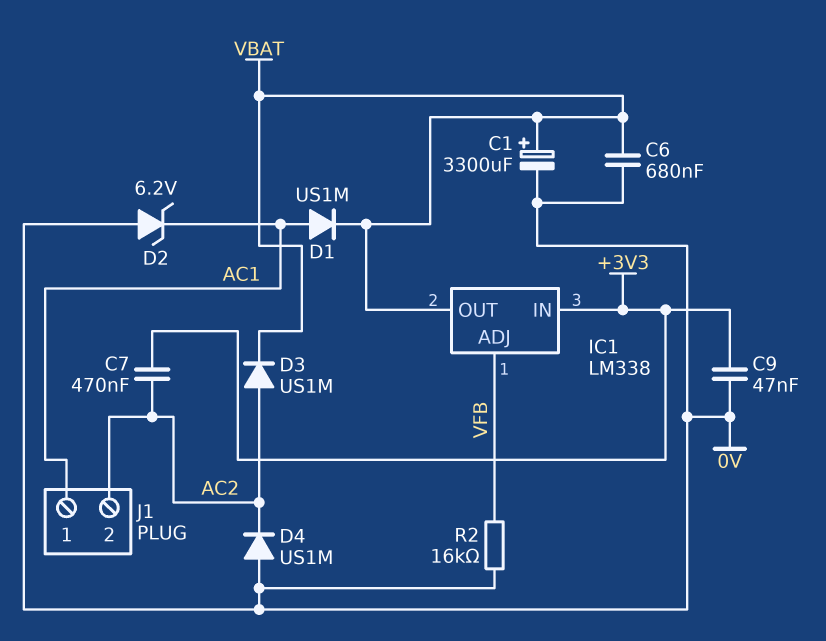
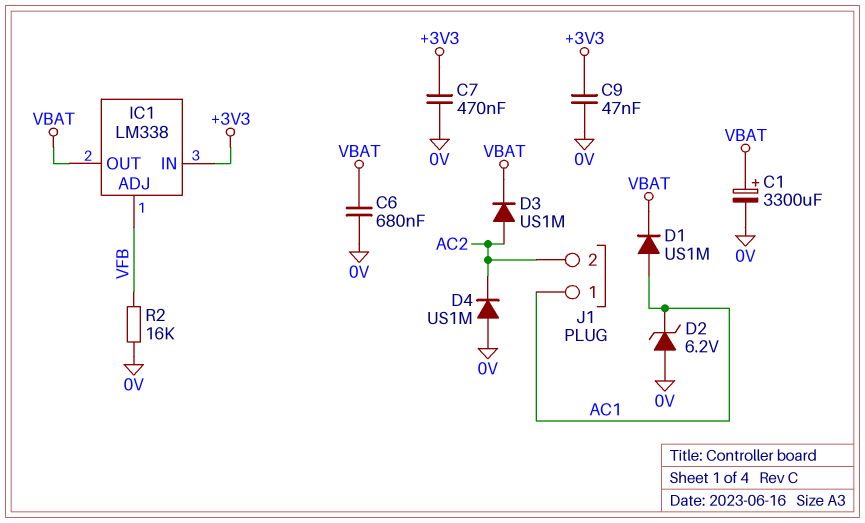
C7: 470nF (+3V3, AC2) -> 470nF (+3V3, 0V)

